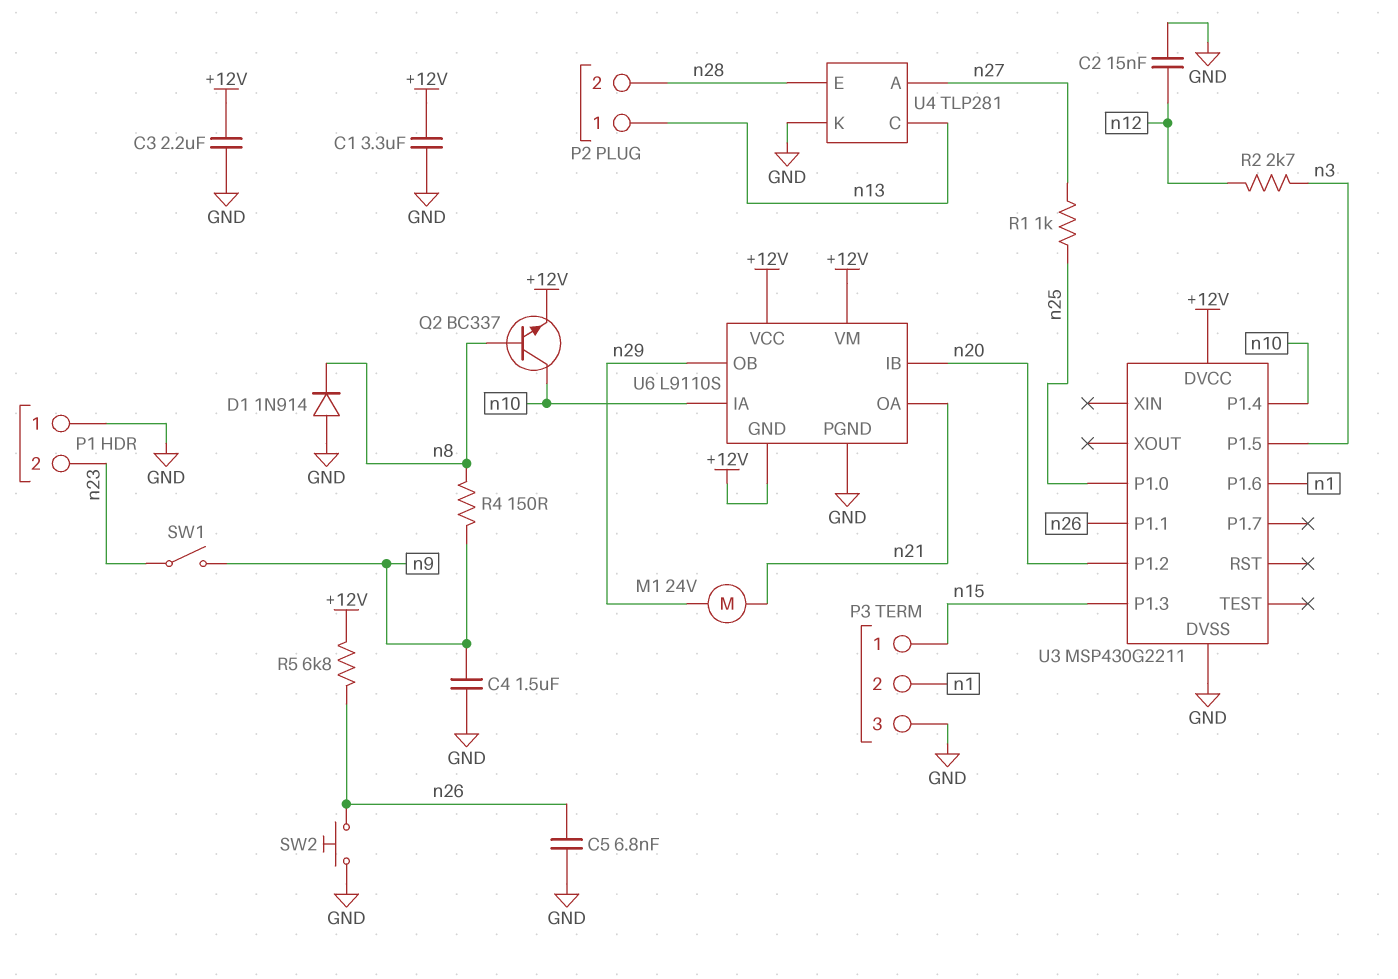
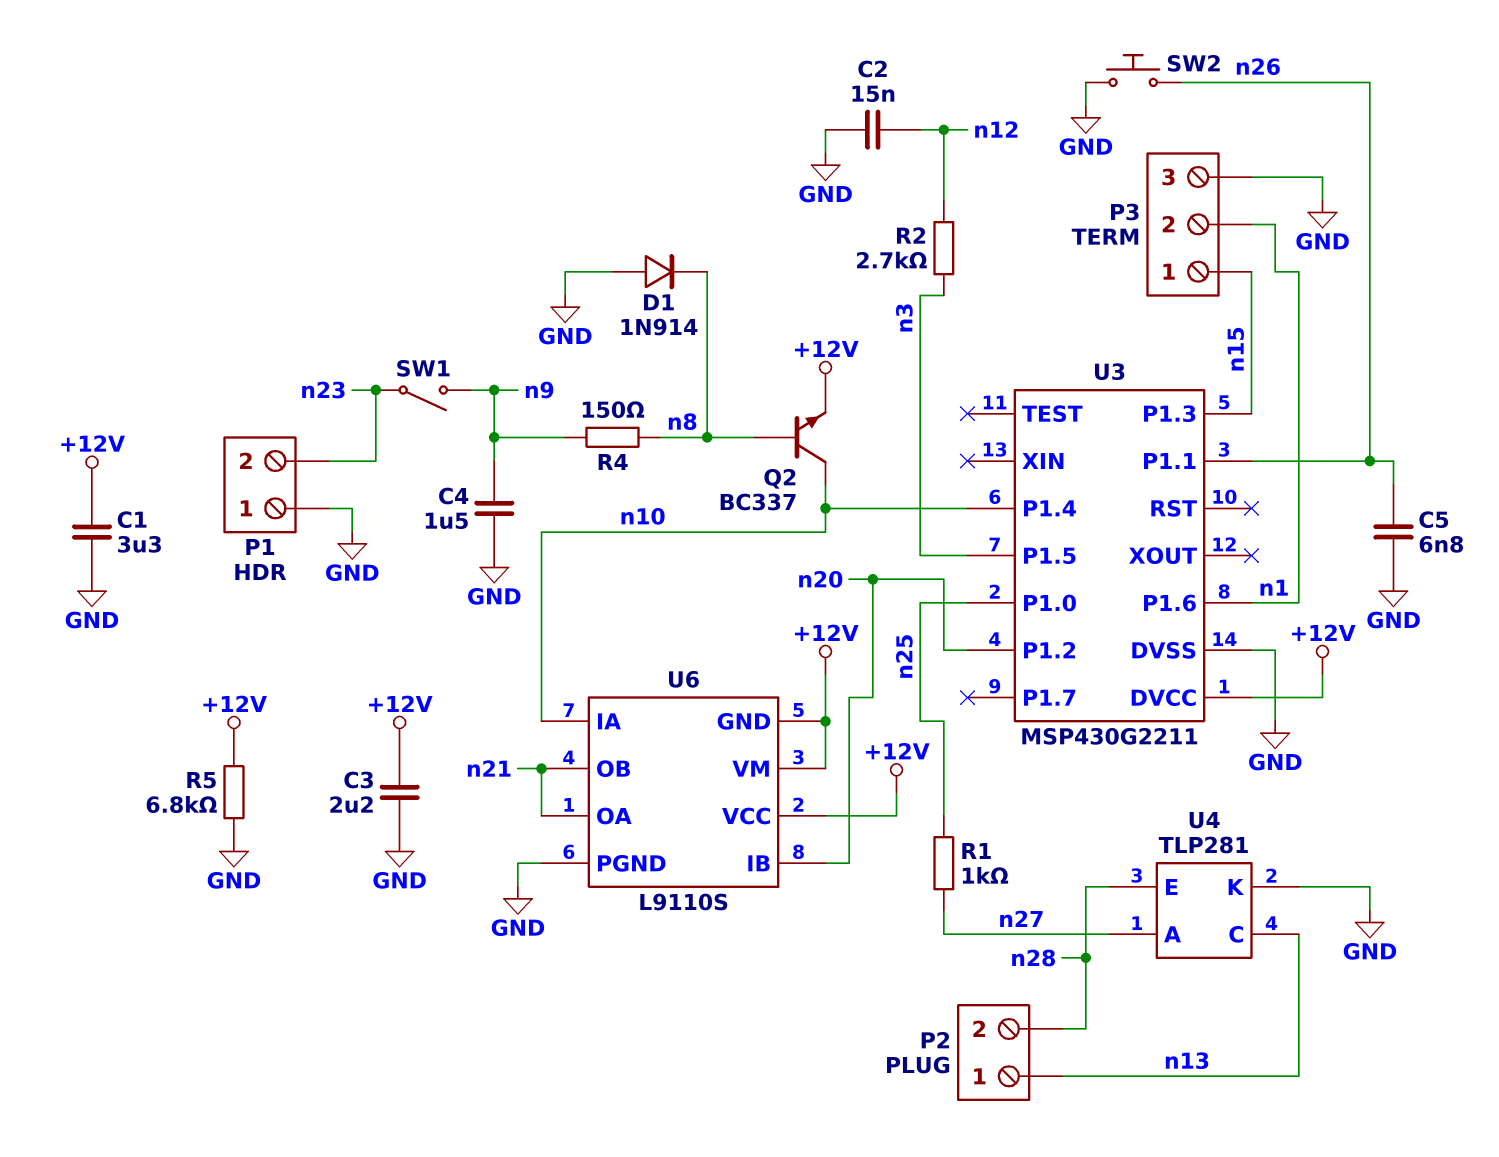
M1: motor 24V (n21, n29) -> none
R5: 6.8k (+12V, n26) -> 6.8k (+12V, GND)
U6 pin OB: n29 -> n21

